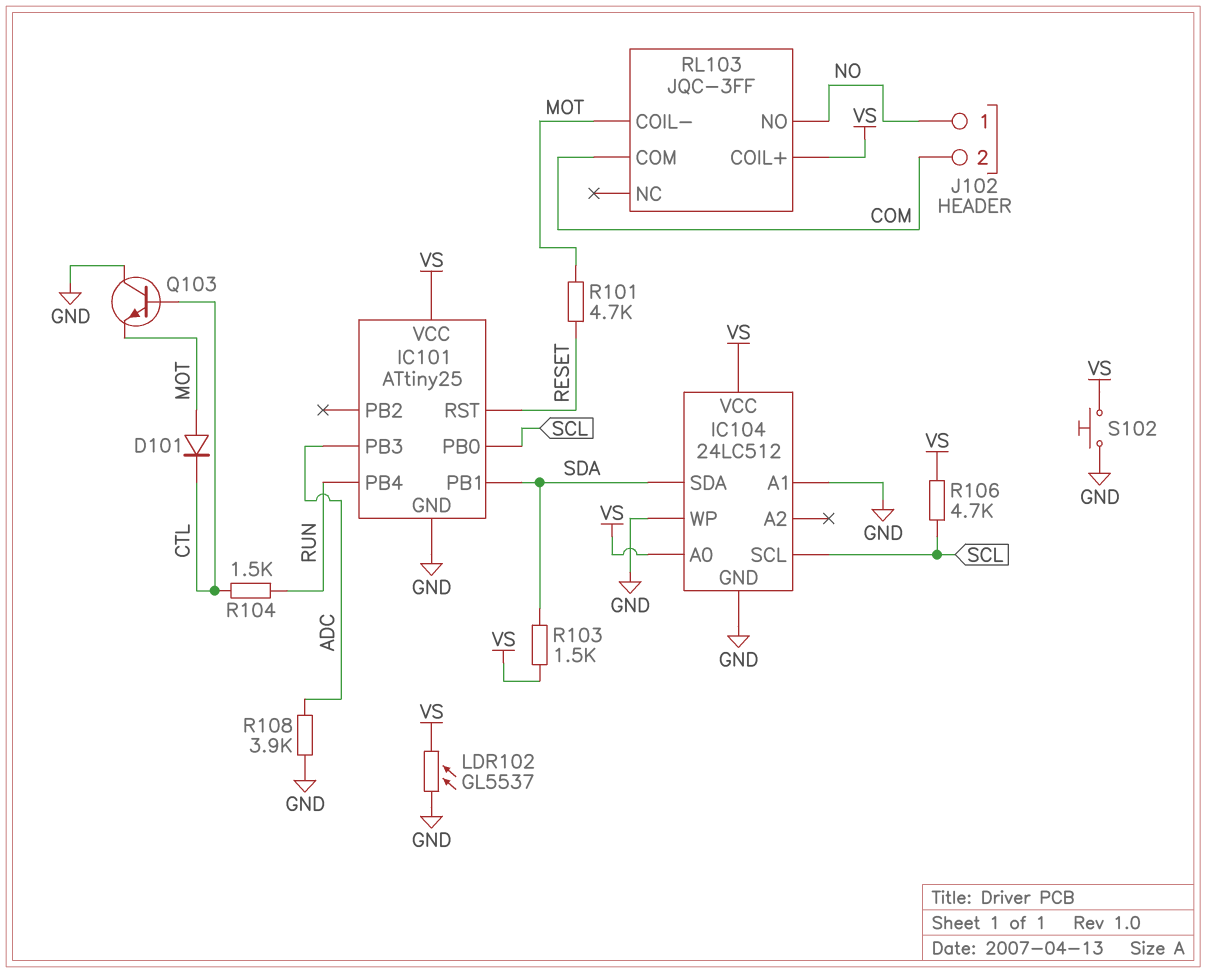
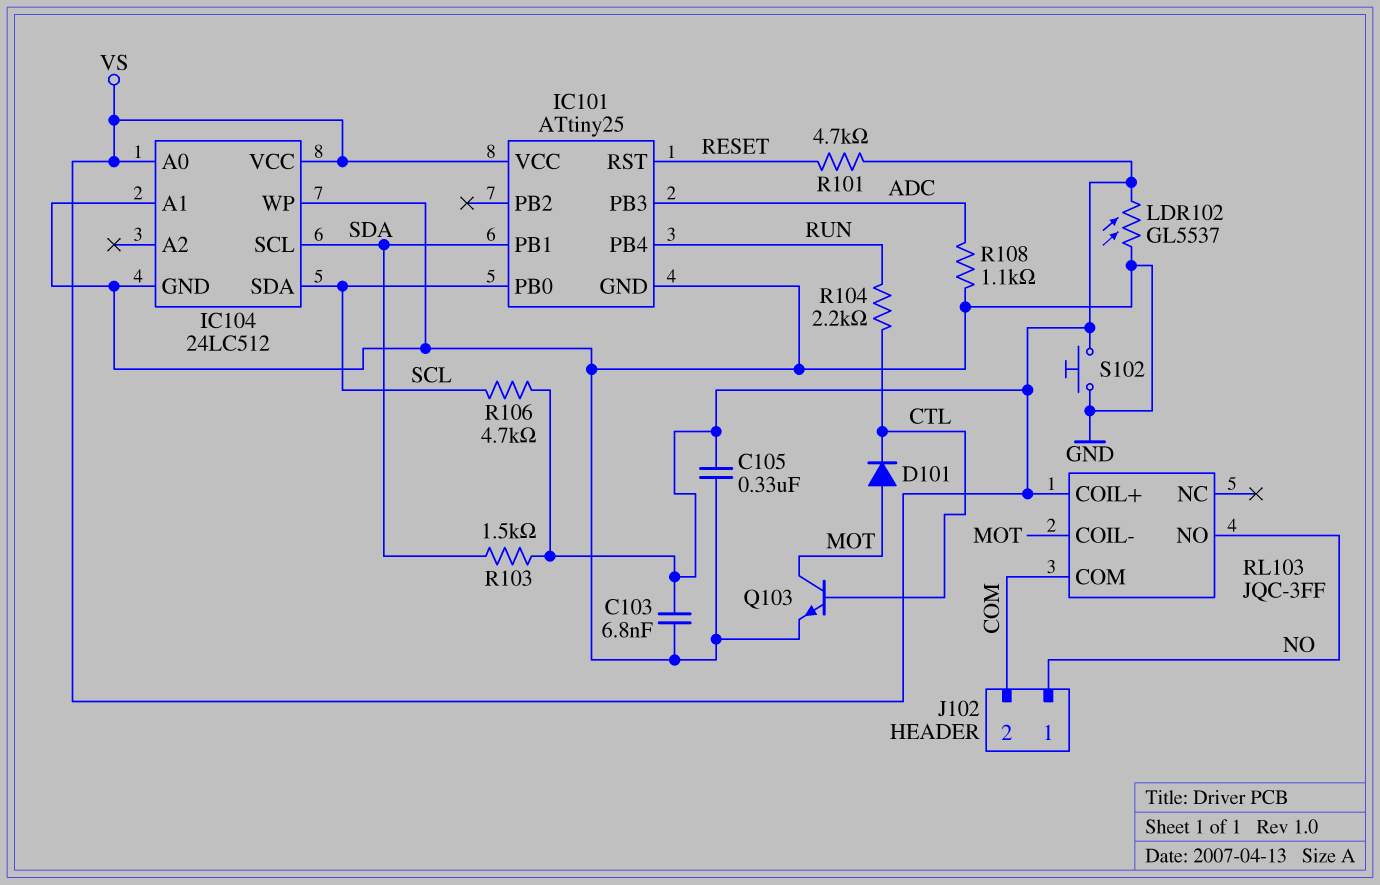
C103: none -> 6.8nF (GND, VS)
C105: none -> 330nF (GND, VS)
IC104 pin SCL: SCL -> SDA
IC104 pin SDA: SDA -> SCL
Q103: NPN (B CTL, C GND, E MOT) -> NPN (B CTL, C MOT, E GND)
R101: 4.7k (MOT, RESET) -> 4.7k (RESET, VS)
R104: 1.5k (CTL, RUN) -> 2.2k (CTL, RUN)
R108: 3.9k (ADC, GND) -> 1.1k (ADC, GND)

